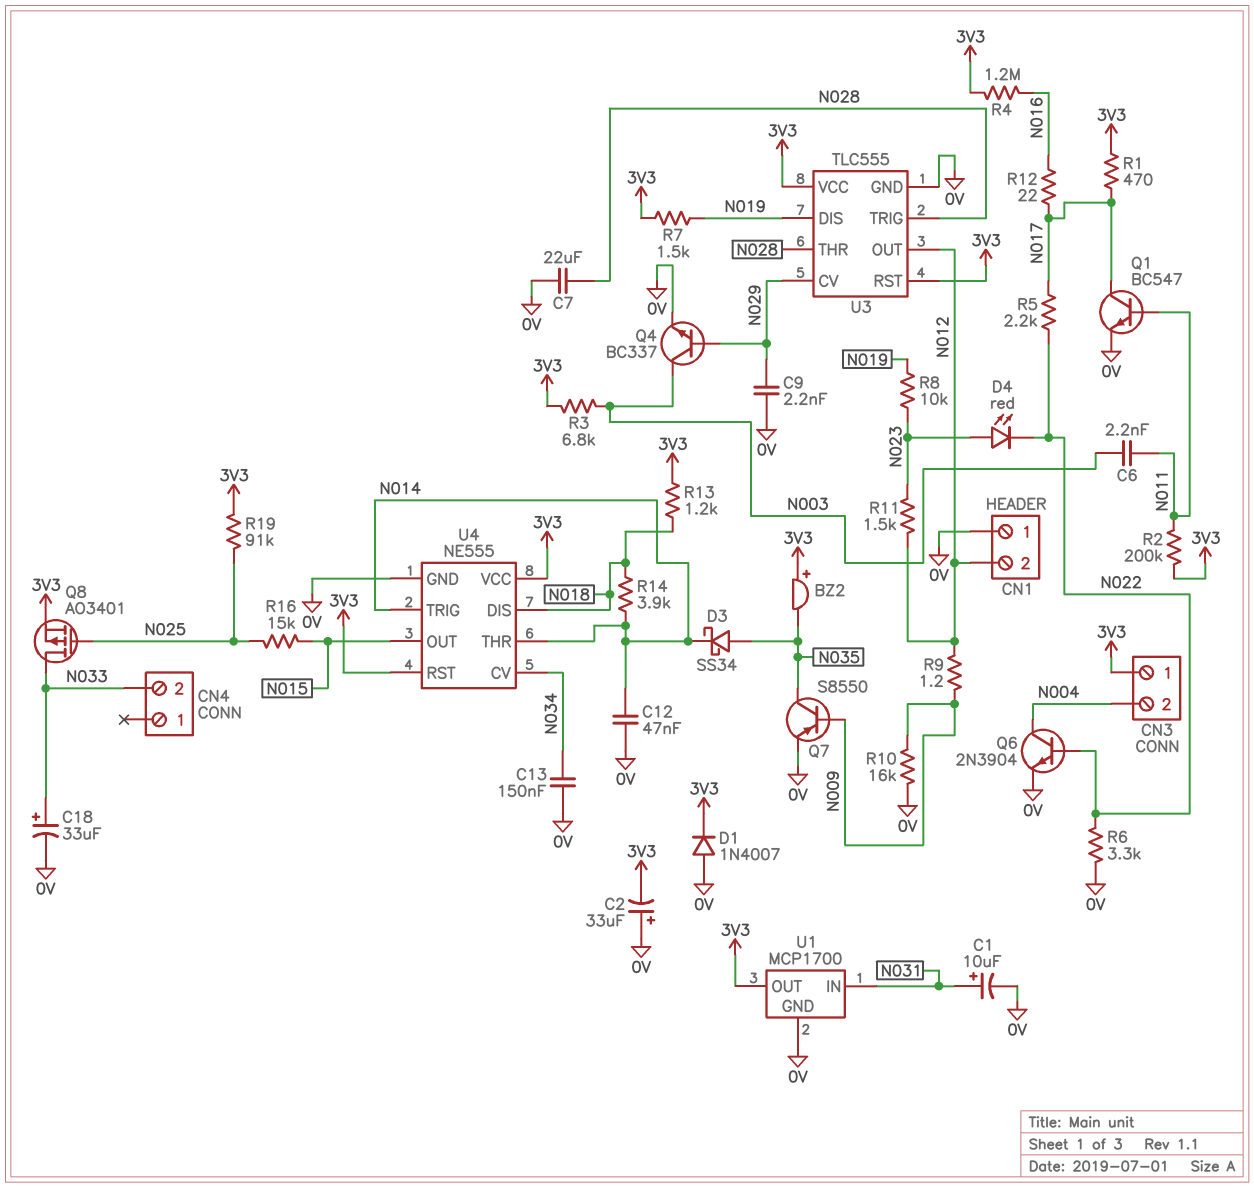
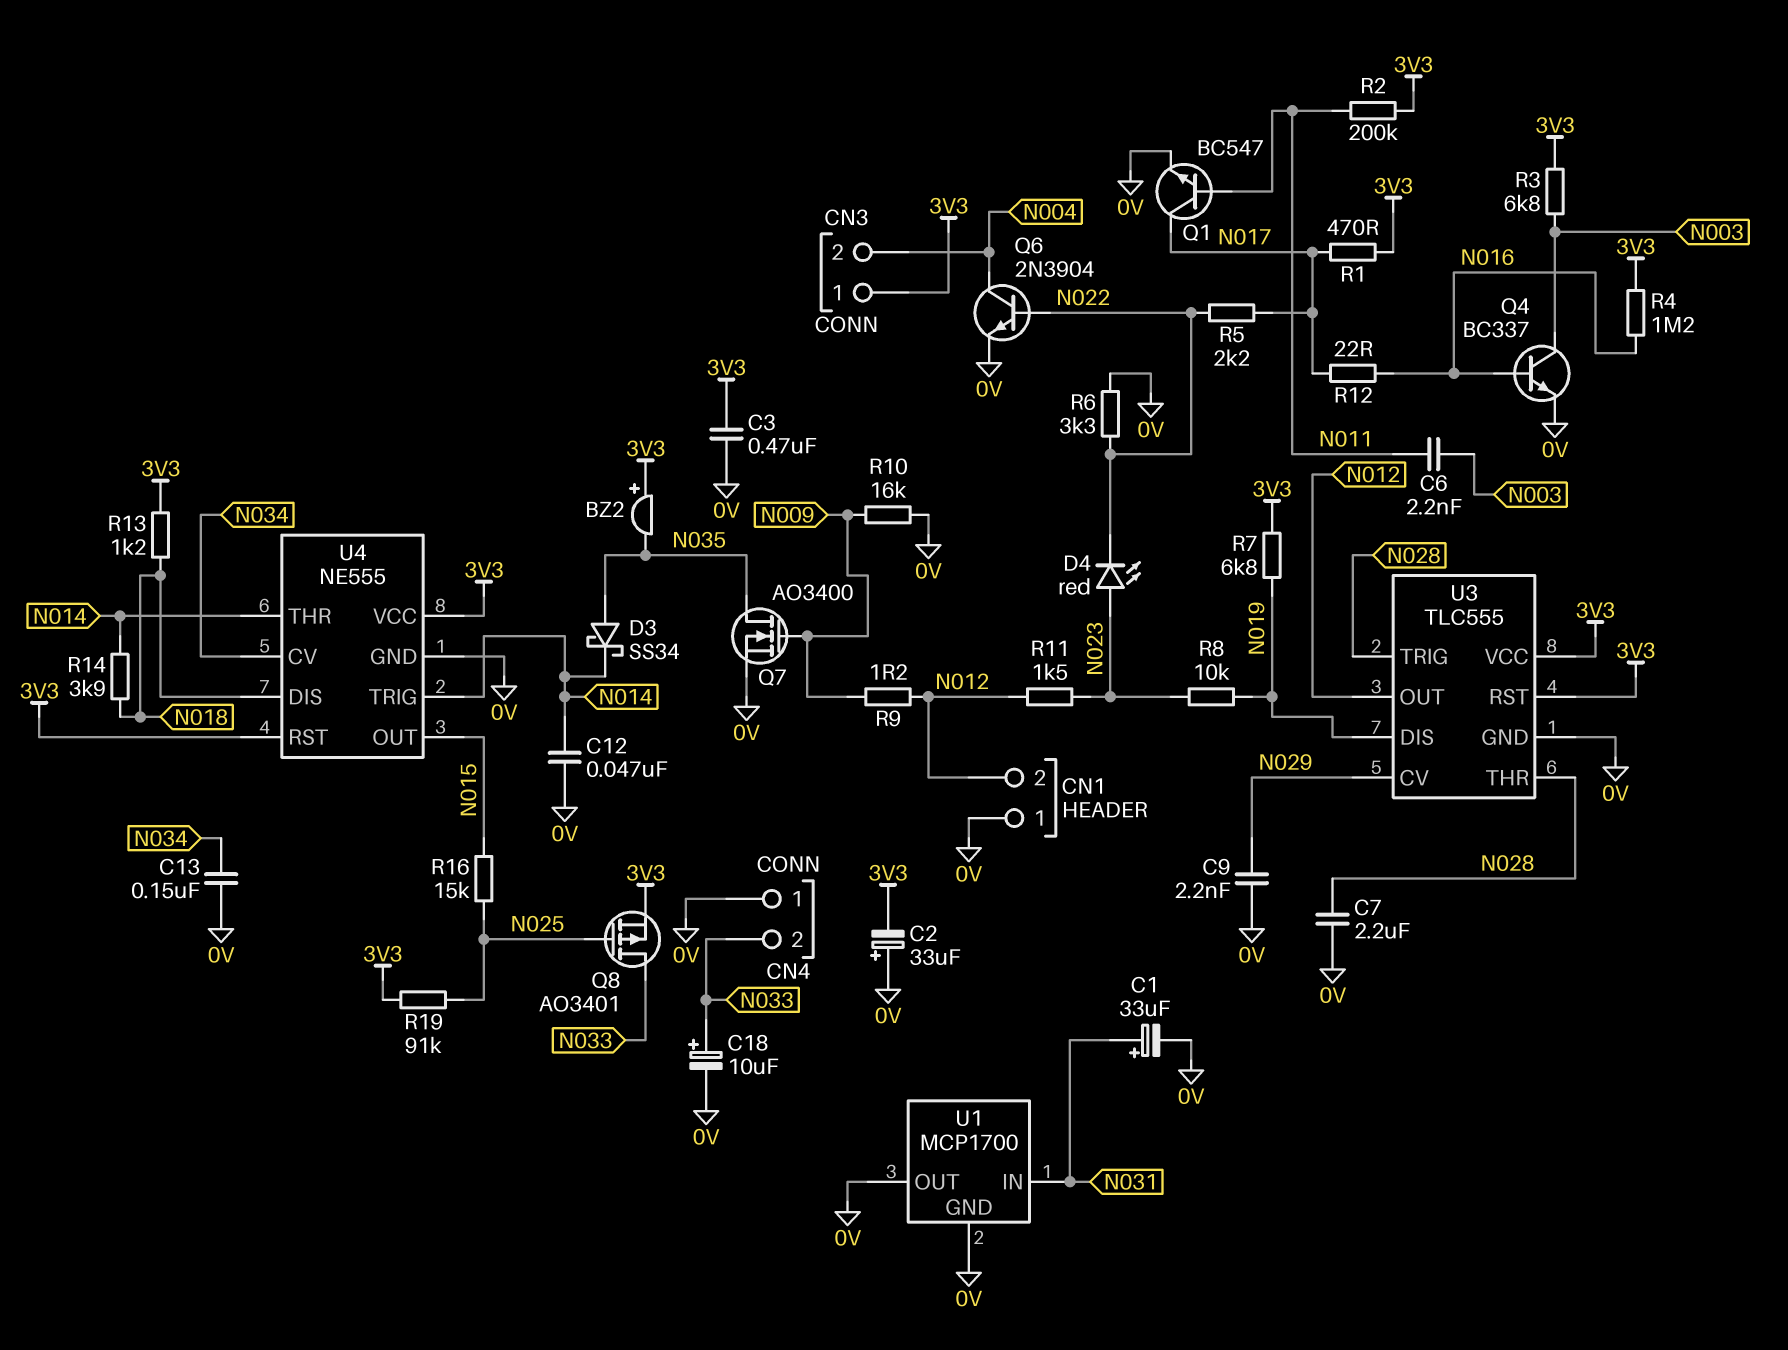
C1: 10uF (plus N031, minus 0V) -> 33uF (plus N031, minus 0V)
C3: none -> 470nF (0V, 3V3)
C7: 22uF (0V, N028) -> 2.2uF (0V, N028)
C18: 33uF (plus N033, minus 0V) -> 10uF (plus N033, minus 0V)
CN4 pin 1: none -> 0V
D1: diode 1N4007 (A 0V, K 3V3) -> none
Q4: NPN BC337 (B N029, C N003, E 0V) -> NPN BC337 (B N016, C N003, E 0V)
Q7: PNP S8550 (B N009, C N035, E 0V) -> NMOS AO3400 (G N009, D N035, S 0V)
R7: 1.5k (3V3, N019) -> 6.8k (3V3, N019)
U1 pin OUT: 3V3 -> 0V

